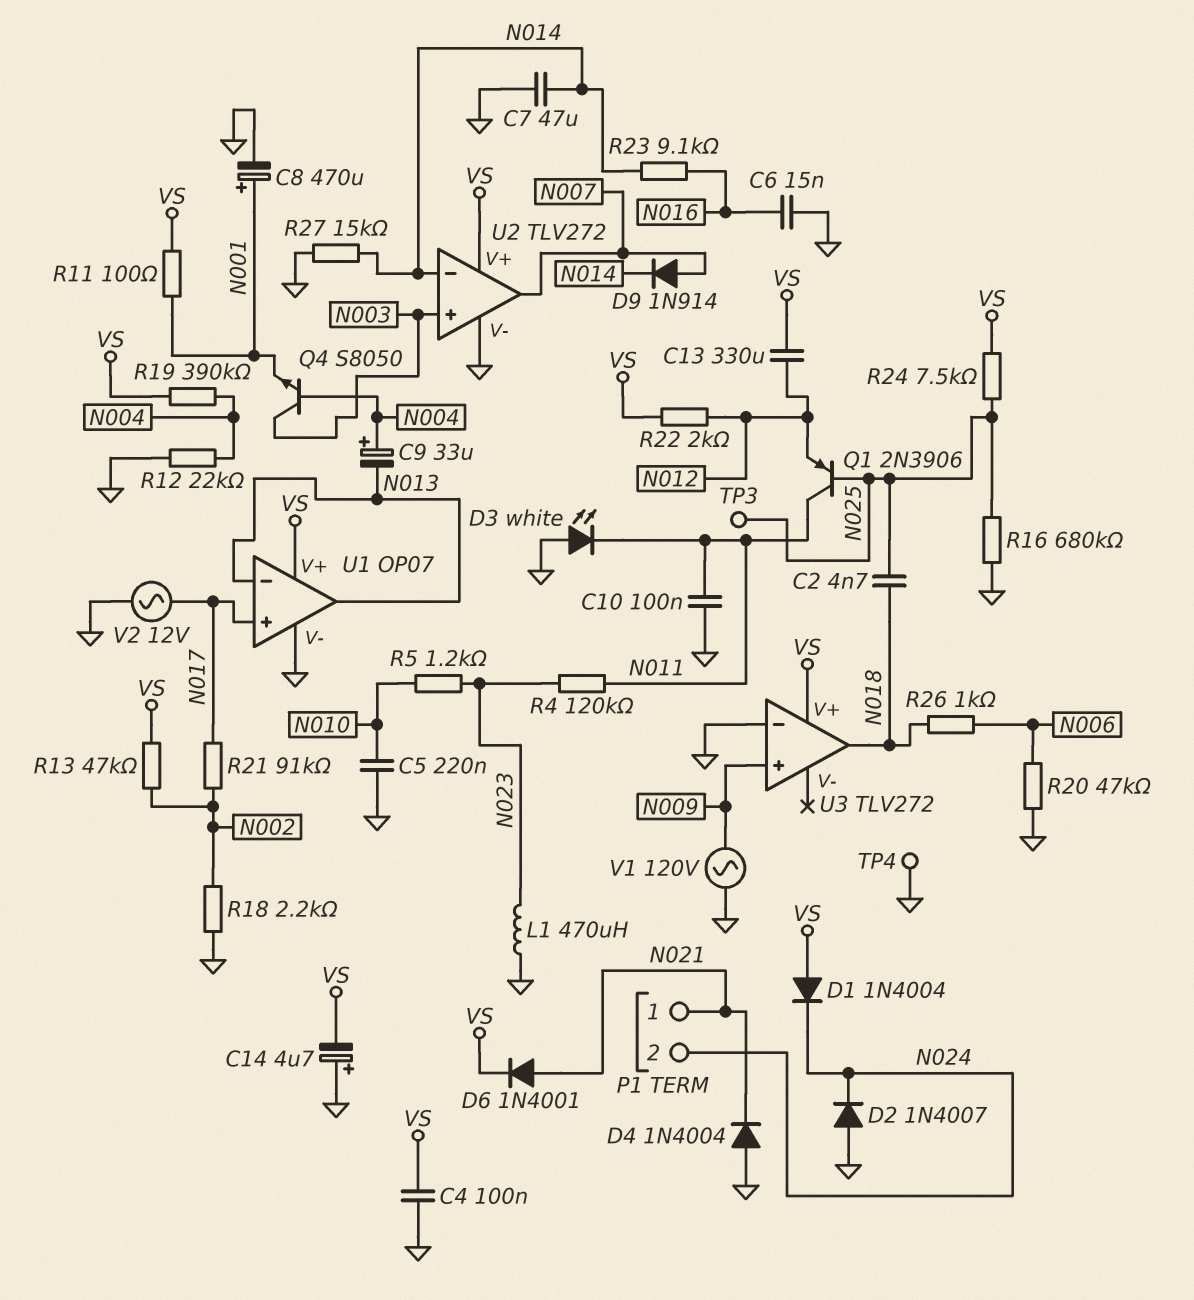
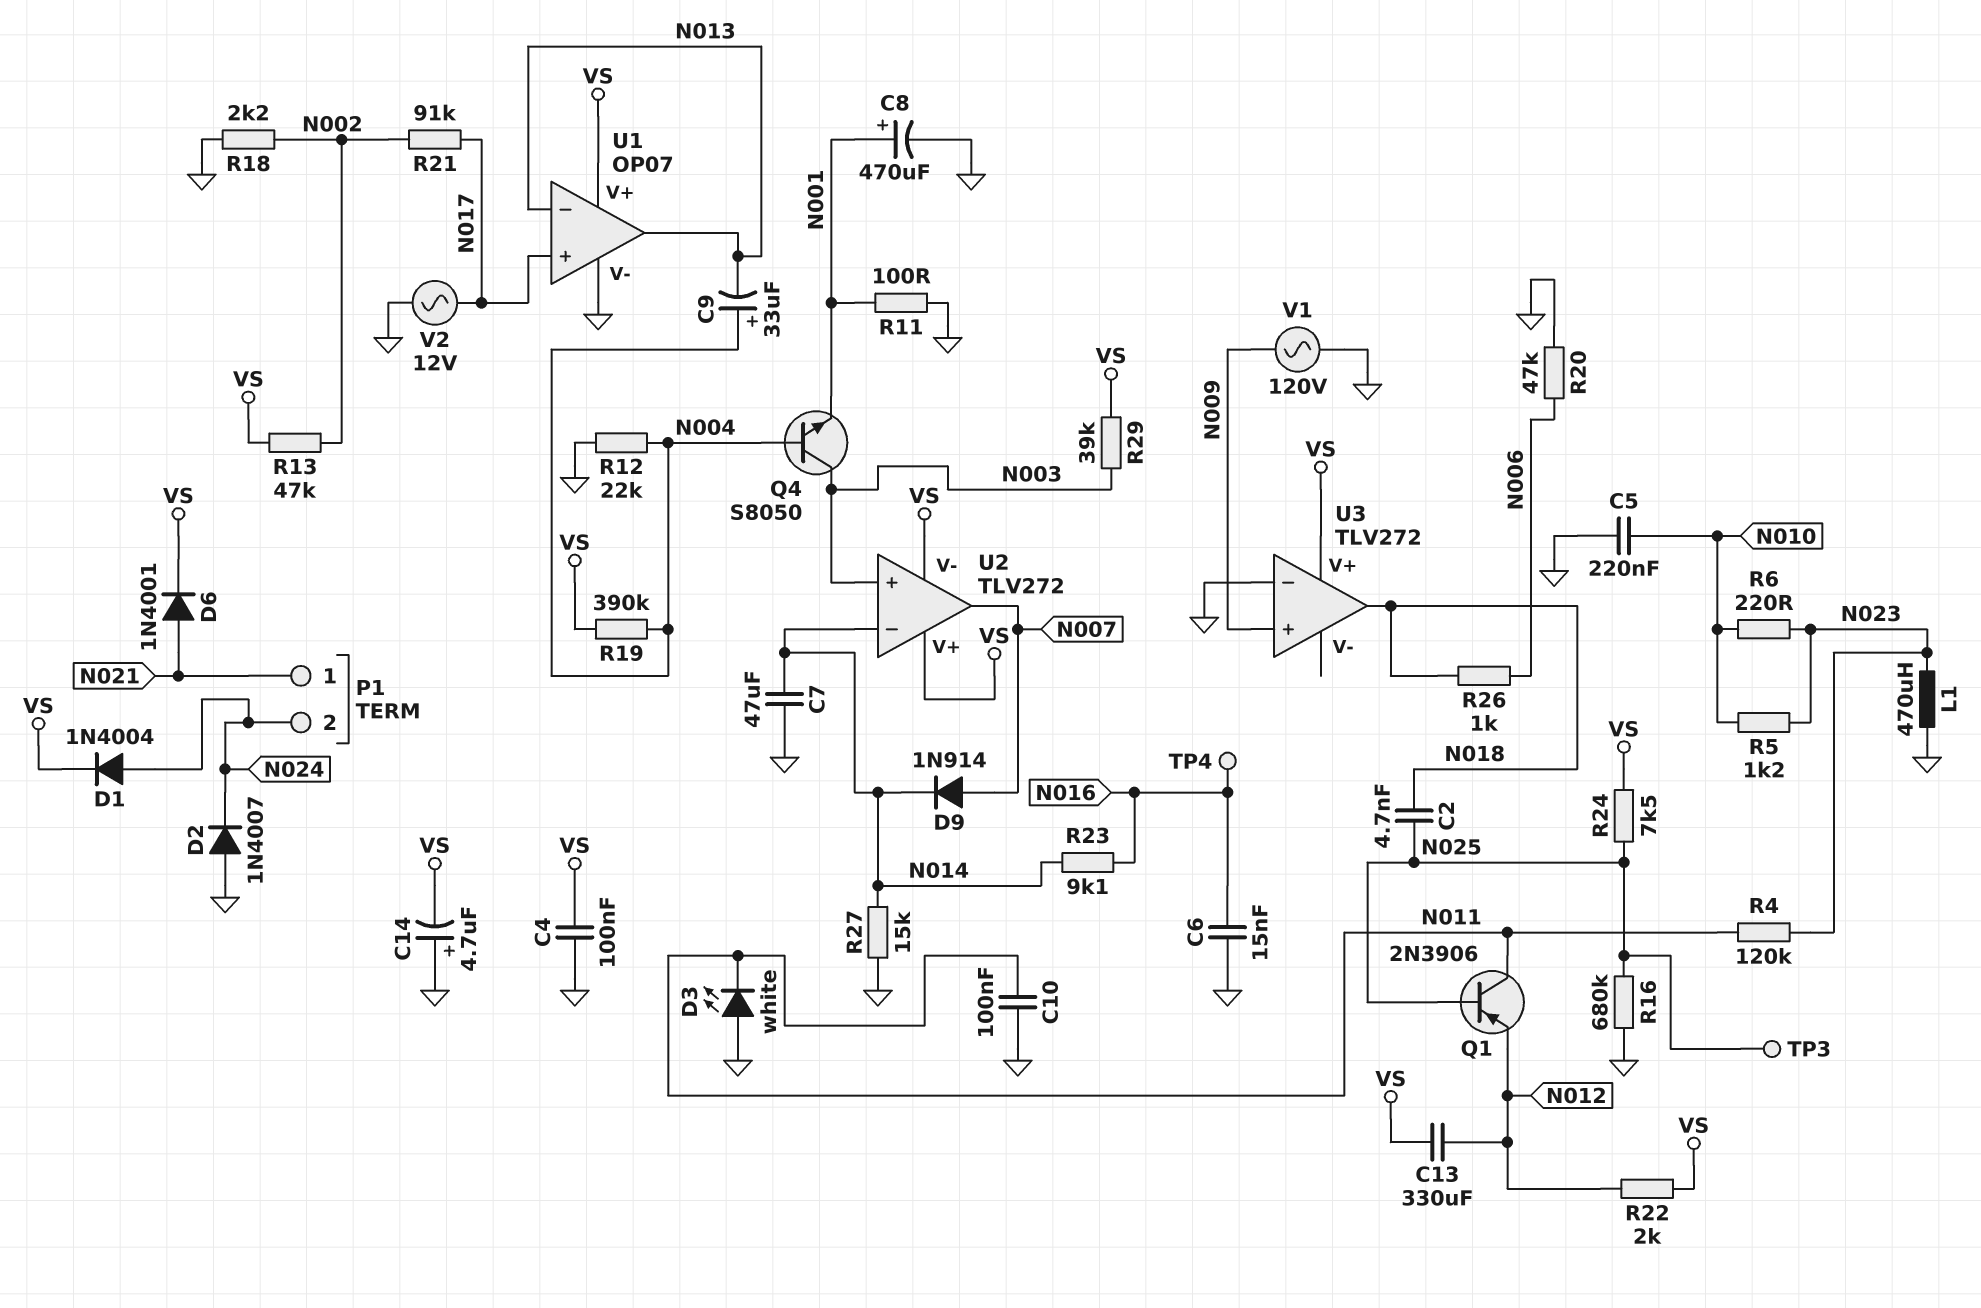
D1: diode 1N4004 (A VS, K N024) -> diode 1N4004 (A N024, K VS)
D4: diode 1N4004 (A GND, K N021) -> none
R6: none -> 220 (N010, N023)
R11: 100 (N001, VS) -> 100 (GND, N001)
R29: none -> 39k (N003, VS)
TP4: test point (GND) -> test point (N016)
U2 pin V-: GND -> VS

